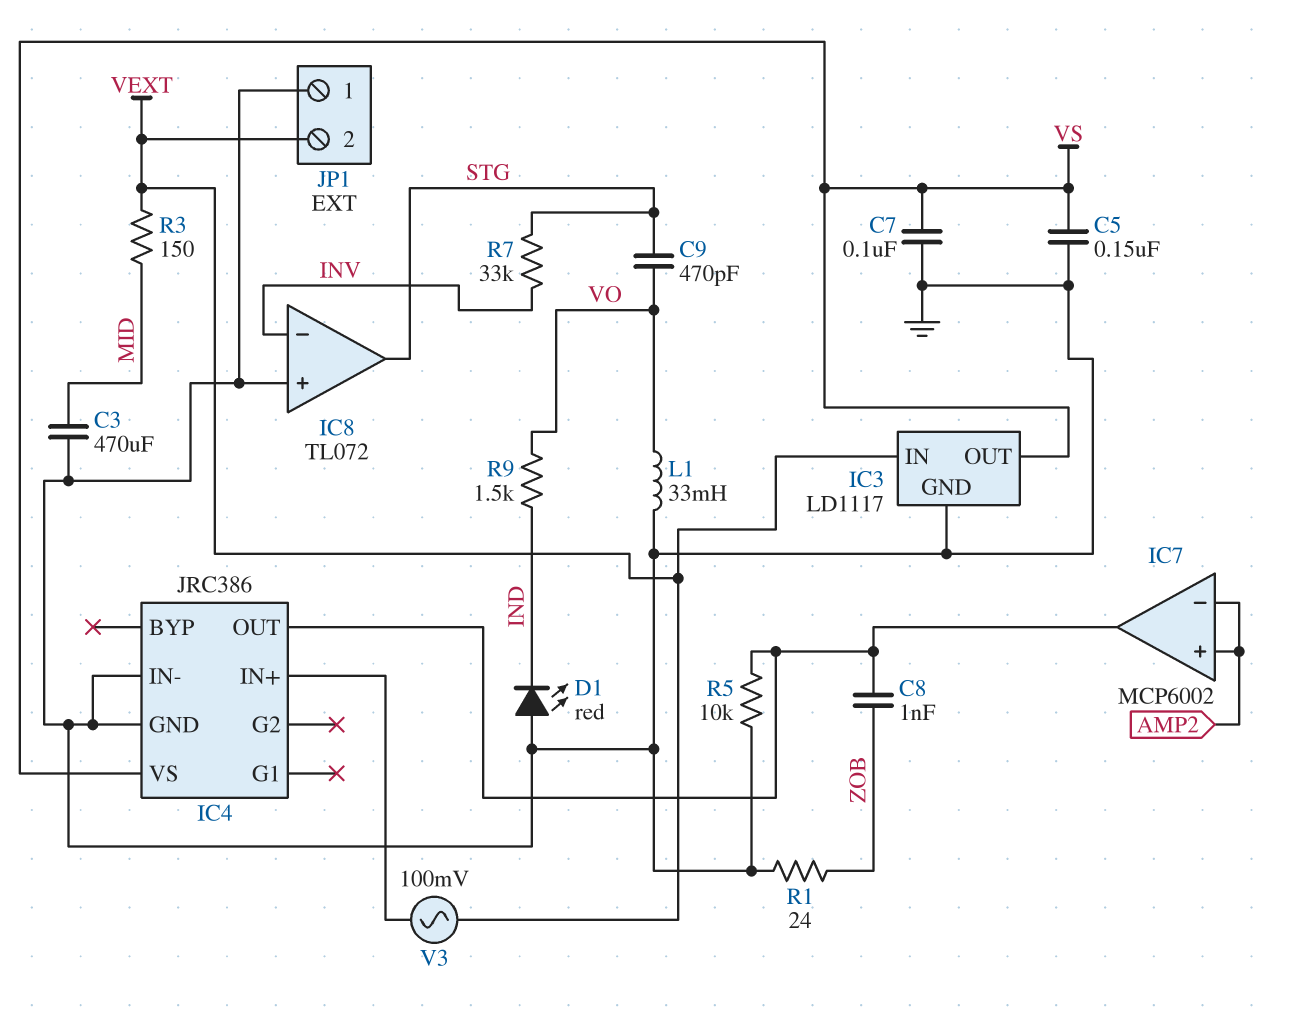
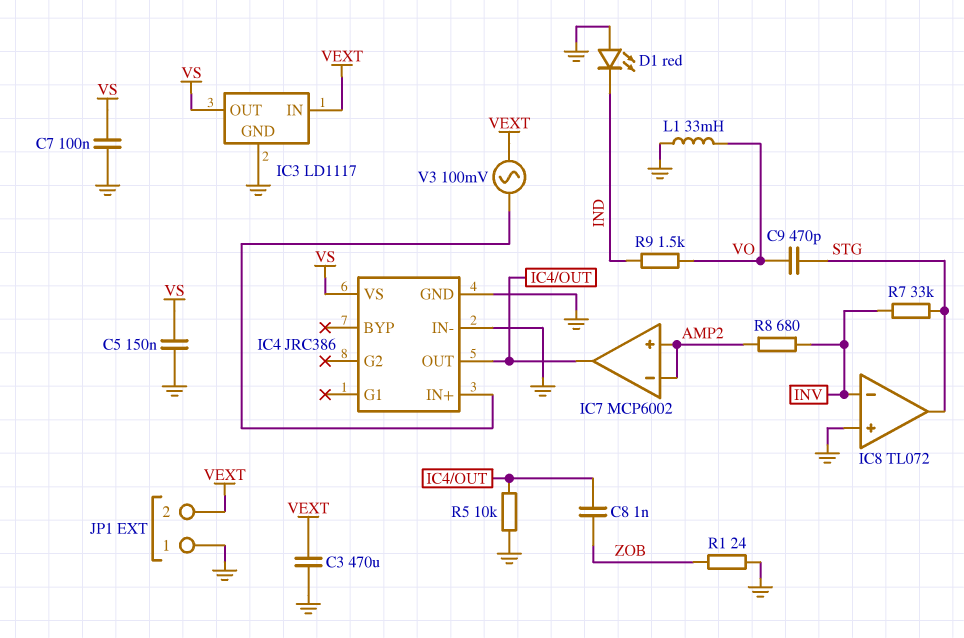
C3: 470uF (GND, MID) -> 470uF (GND, VEXT)
R3: 150 (MID, VEXT) -> none
R8: none -> 680 (AMP2, INV)

